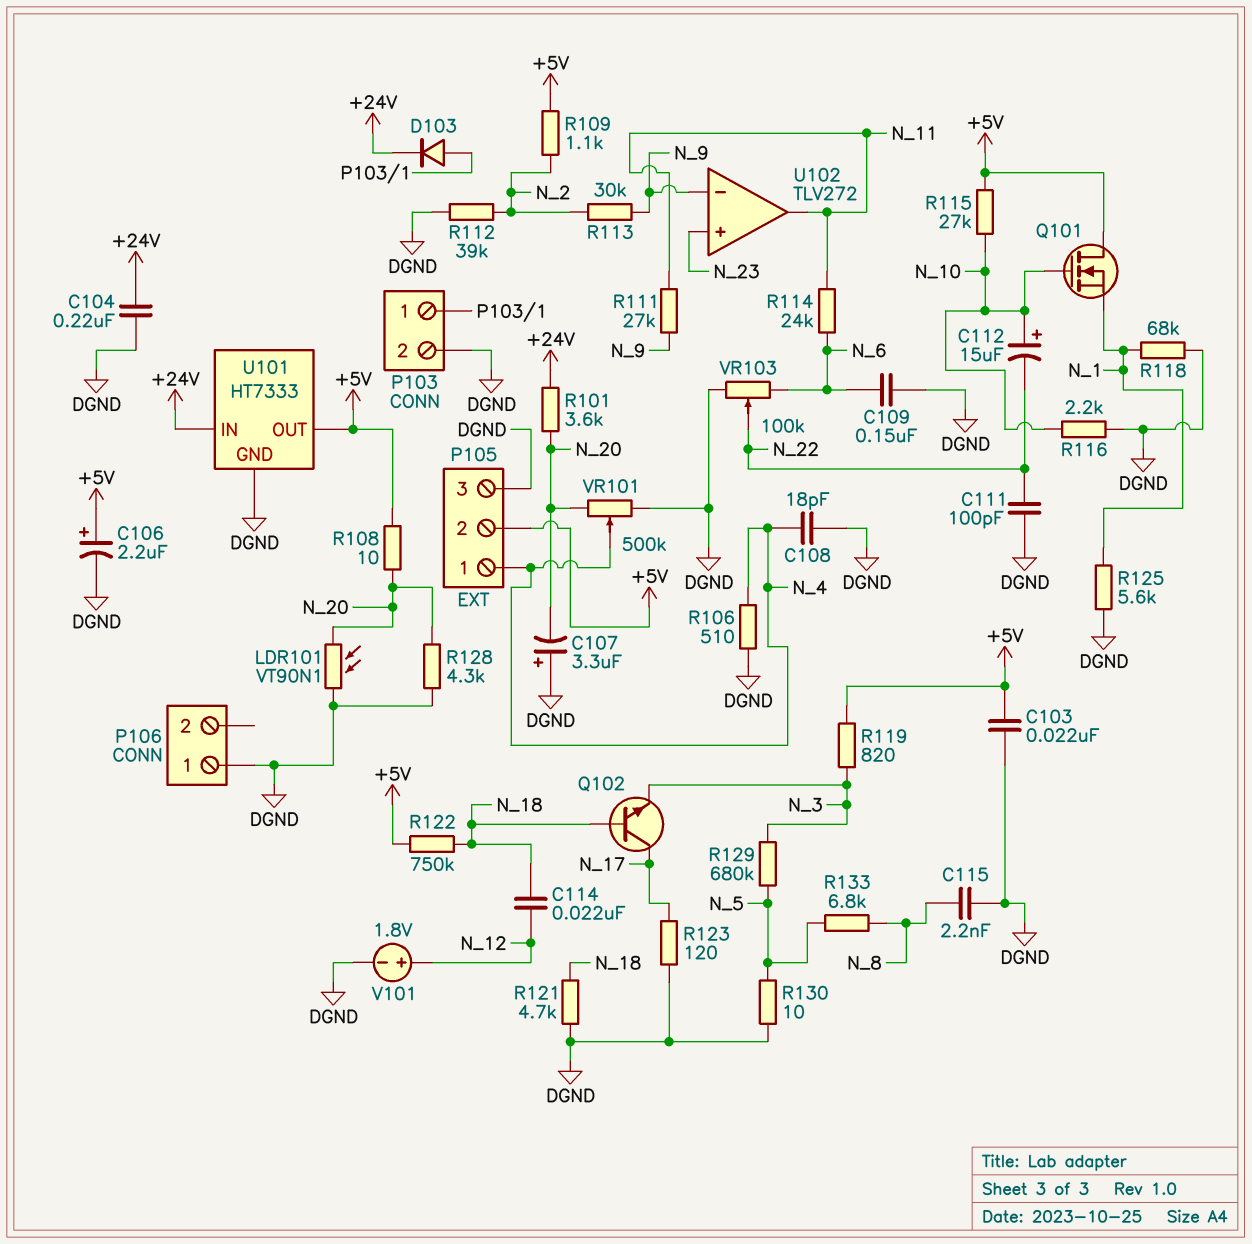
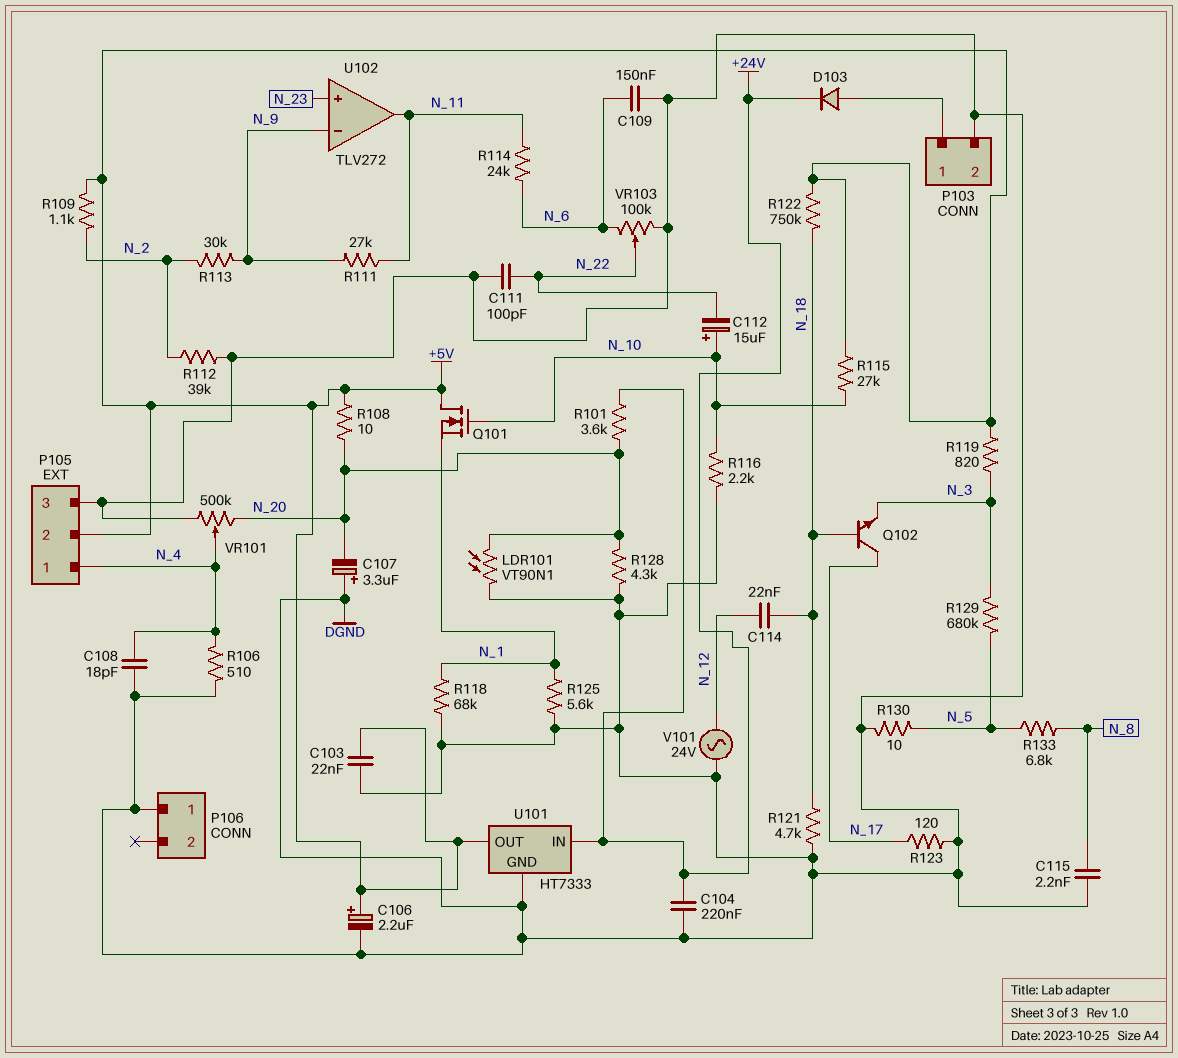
V101: 1.8V (plus N_12, minus DGND) -> AC 24V (DGND, N_12)

